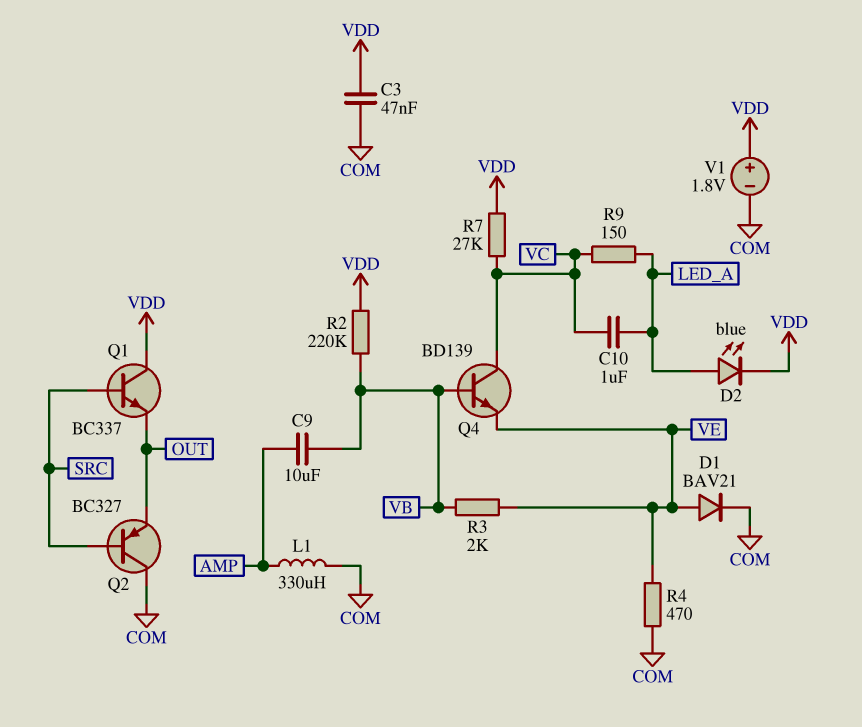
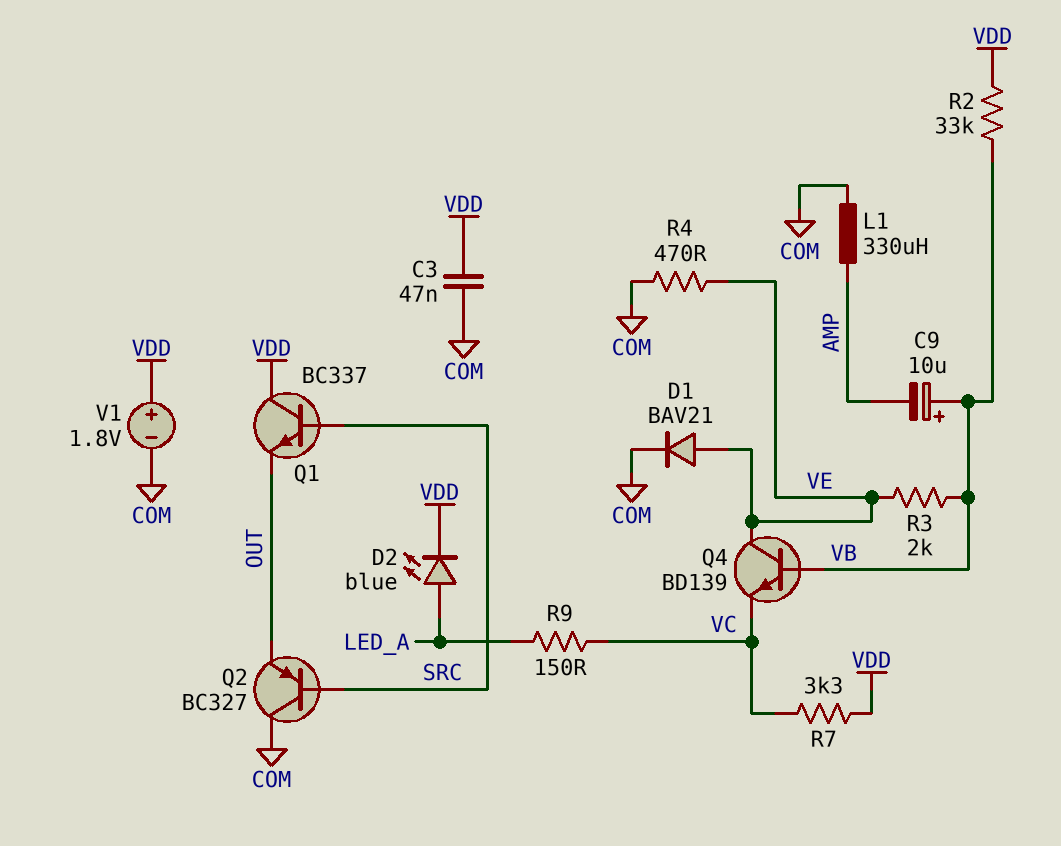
C9: 10uF (AMP, VB) -> 10uF (plus VB, minus AMP)
C10: 1uF (LED_A, VC) -> none
Q4: NPN BD139 (B VB, C VC, E VE) -> NPN BD139 (B VB, C VE, E VC)
R2: 220k (VB, VDD) -> 33k (VB, VDD)
R7: 27k (VC, VDD) -> 3.3k (VC, VDD)

